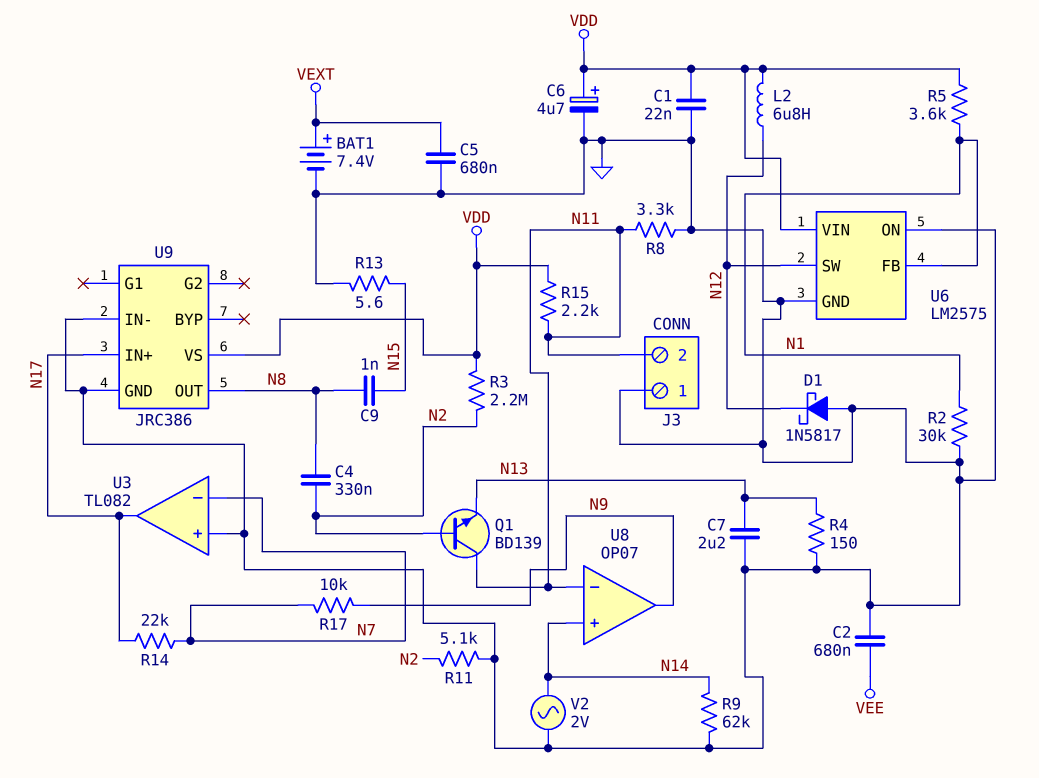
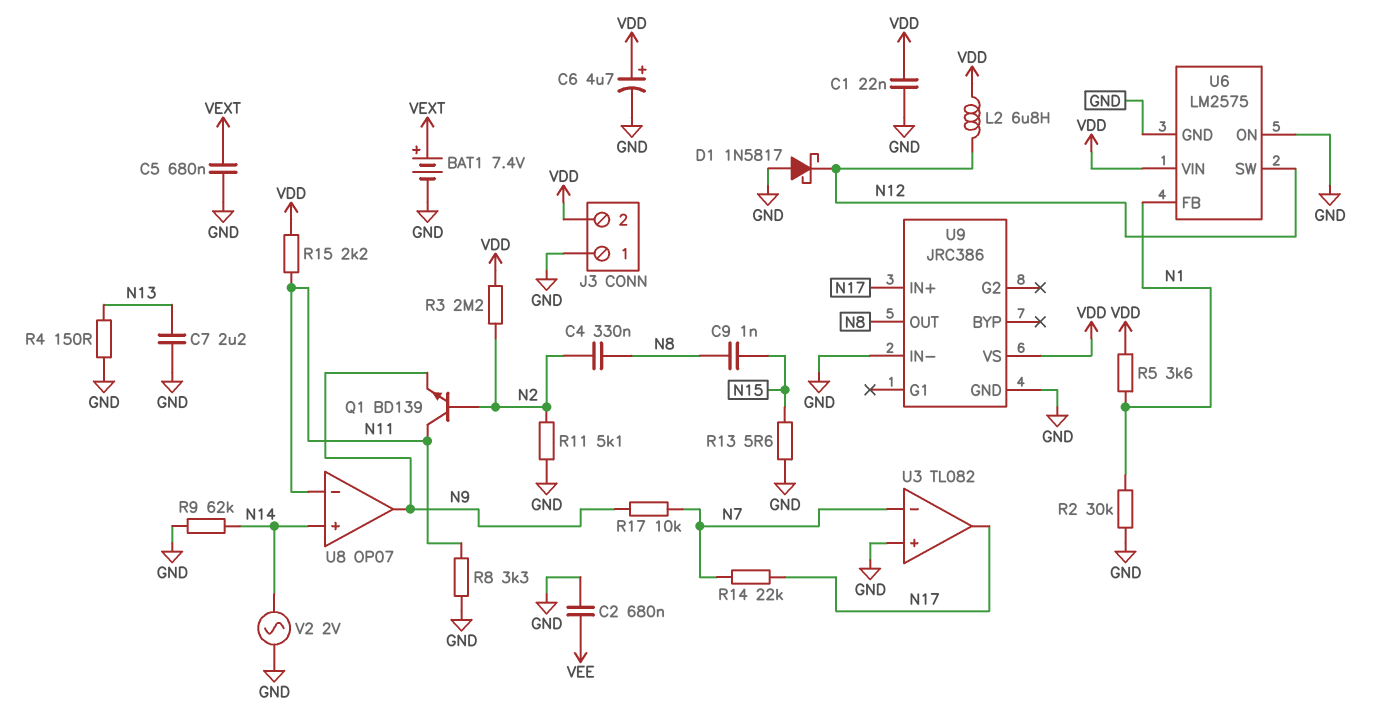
J3 pin 2: N11 -> VDD
Q1: NPN BD139 (B N2, C N11, E N13) -> NPN BD139 (B N2, C N11, E N9)

